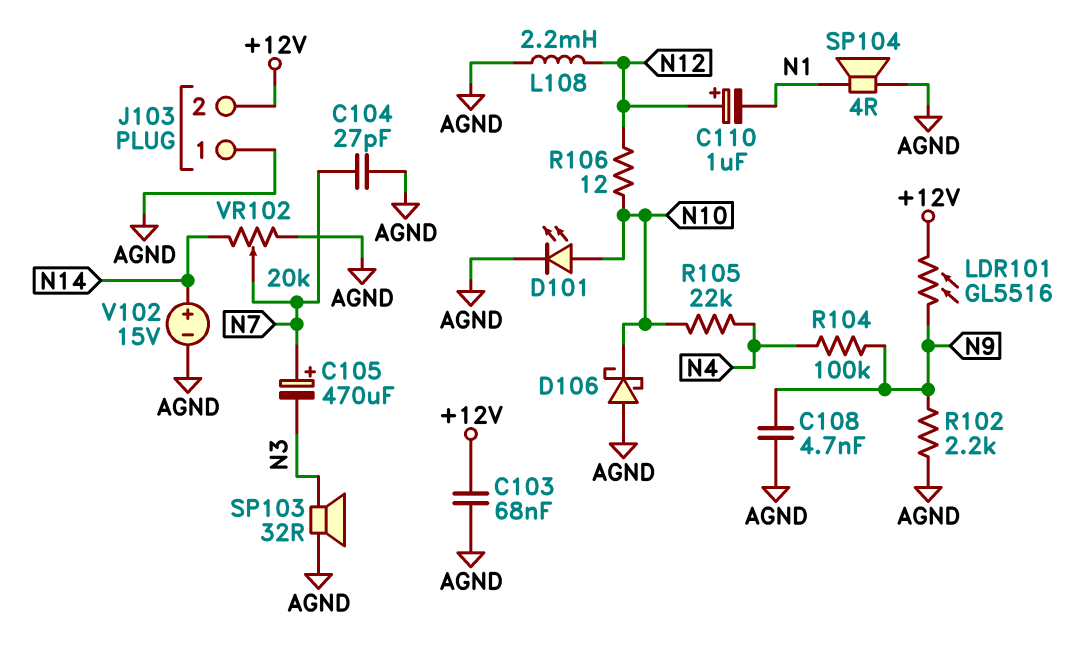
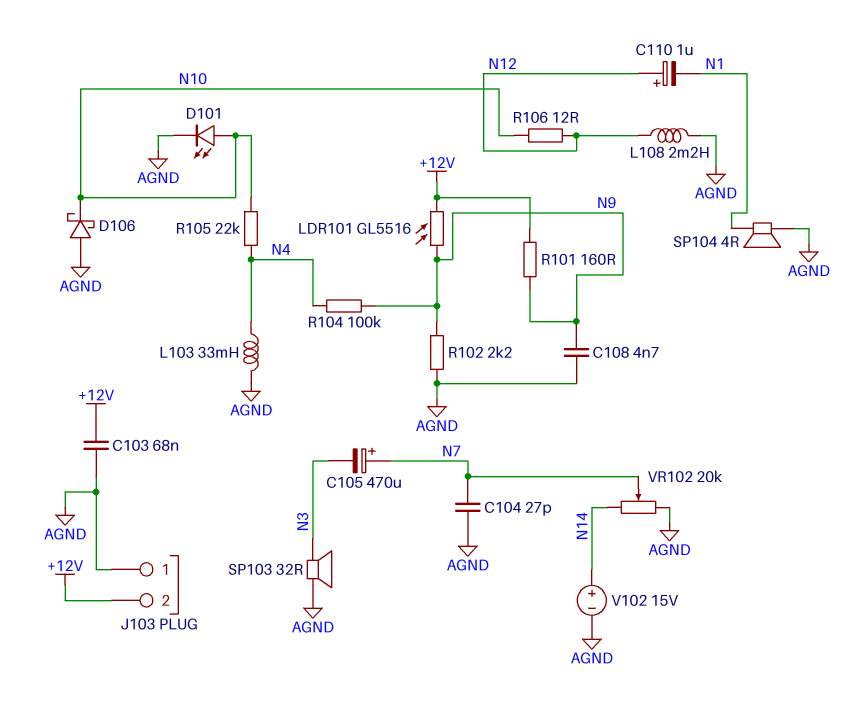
L103: none -> 33mH (AGND, N4)
R101: none -> 160 (+12V, N9)

